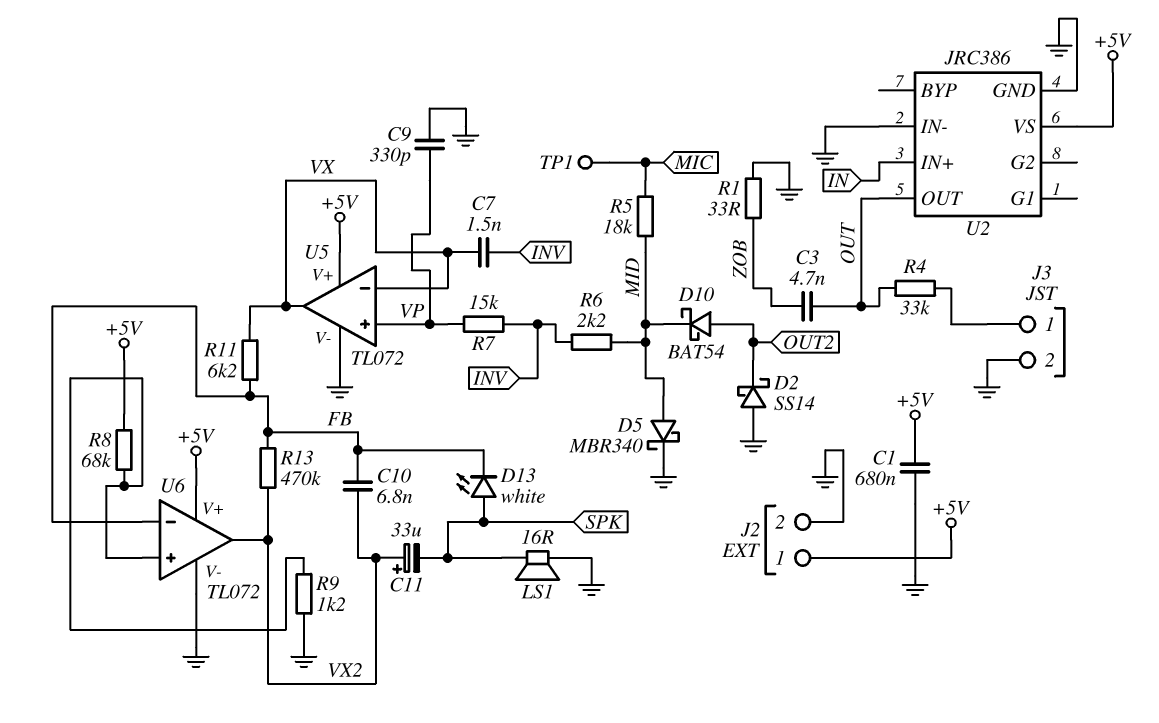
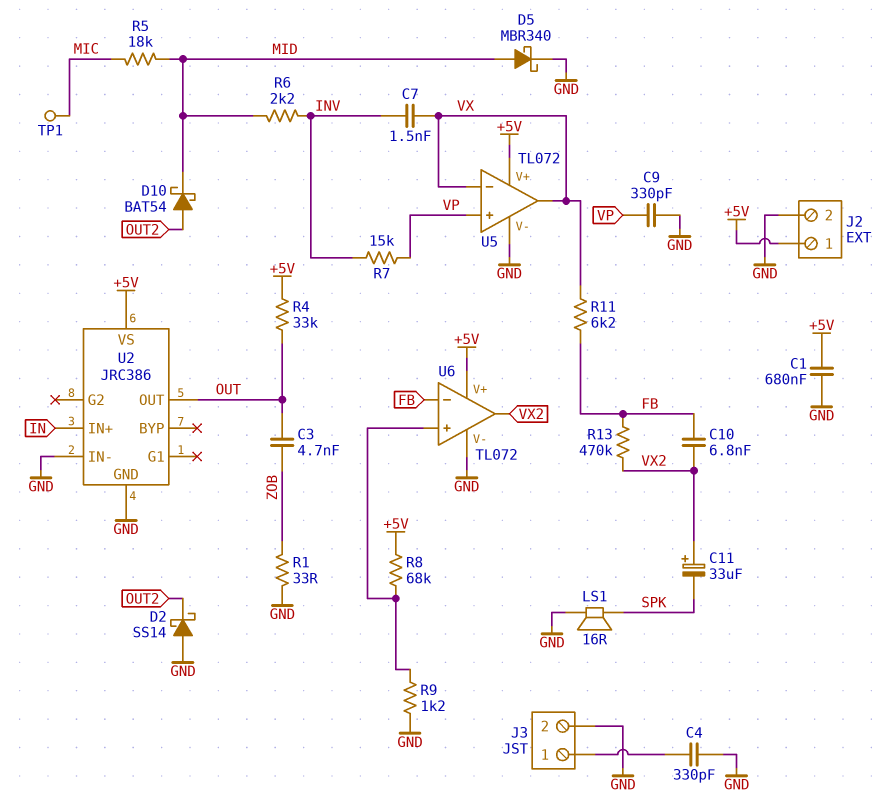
C4: none -> 330pF (GND, J3/1)
D13: LED white (A SPK, K FB) -> none
R4: 33k (J3/1, OUT) -> 33k (+5V, OUT)

